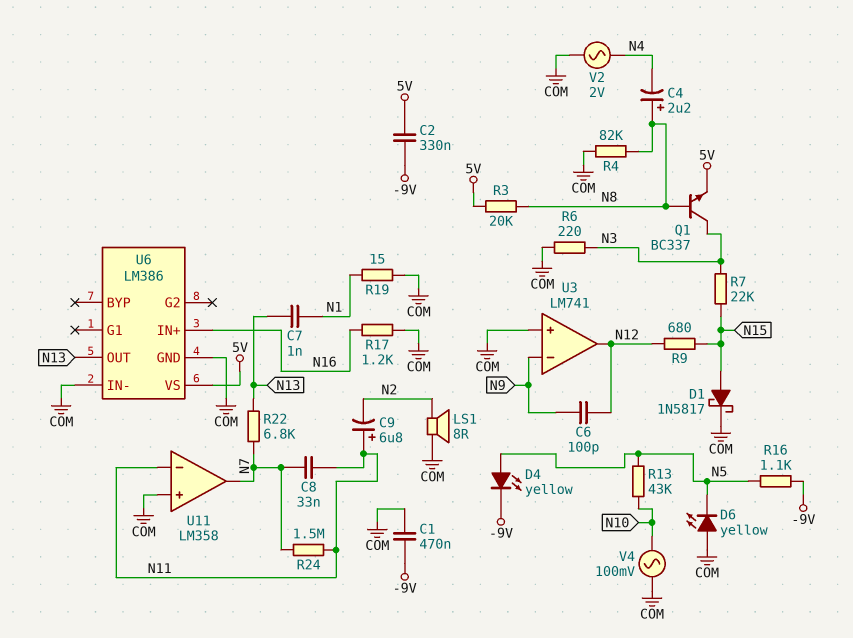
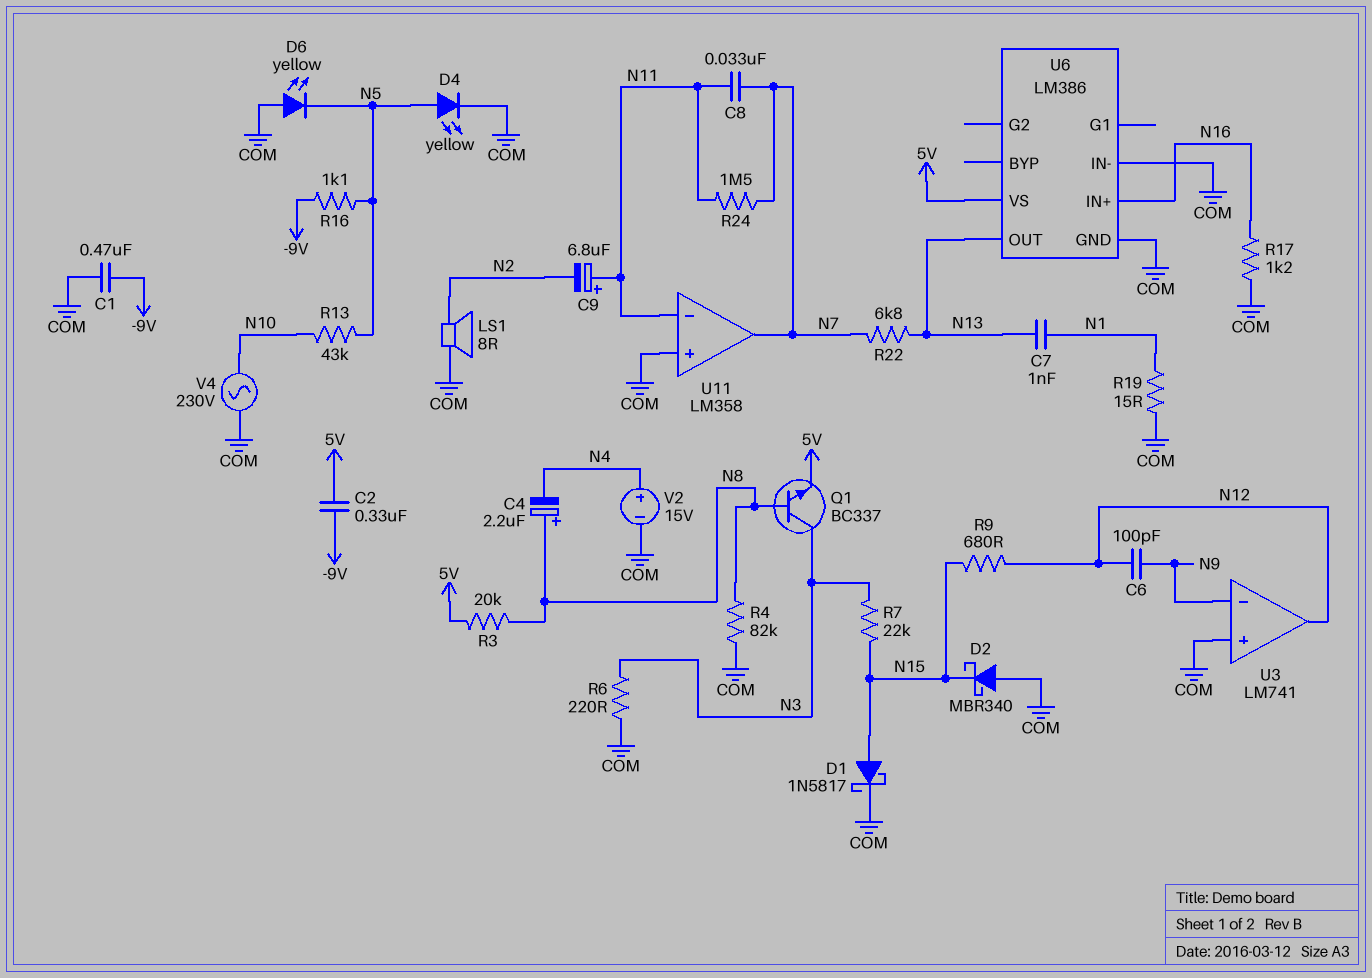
D2: none -> schottky MBR340 (A COM, K N15)
D4: LED yellow (A N5, K -9V) -> LED yellow (A N5, K COM)
V2: AC 2V (COM, N4) -> 15V (plus N4, minus COM)
V4: AC 100mV (COM, N10) -> AC 230V (COM, N10)

